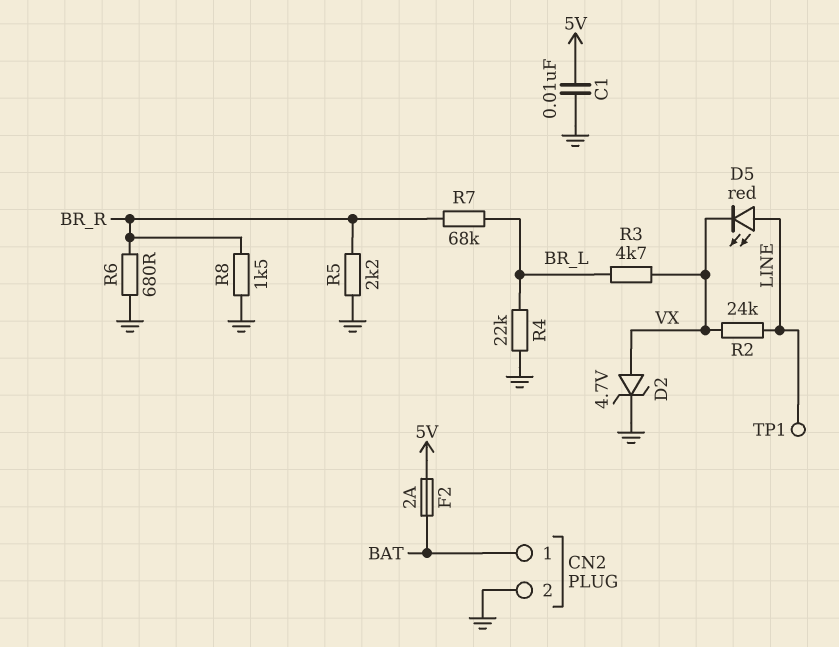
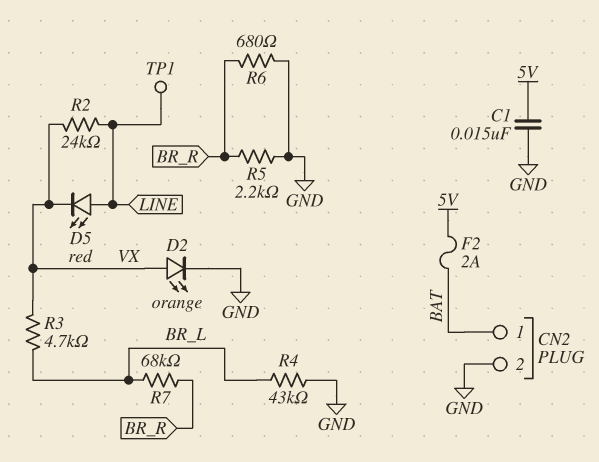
C1: 10nF (5V, GND) -> 15nF (5V, GND)
D2: zener 4.7V (A VX, K GND) -> LED orange (A VX, K GND)
R4: 22k (BR_L, GND) -> 43k (BR_L, GND)
R8: 1.5k (BR_R, GND) -> none

